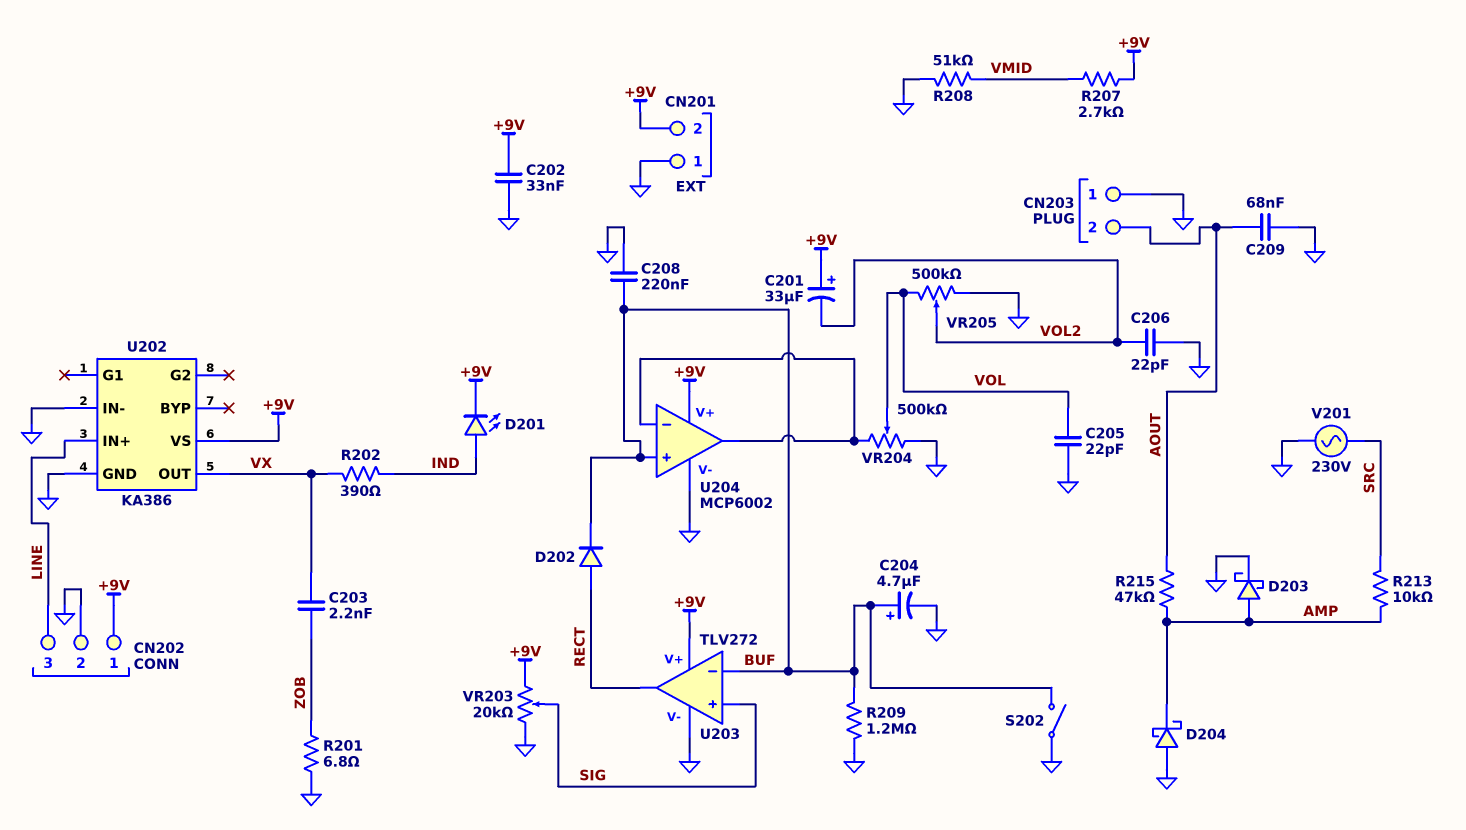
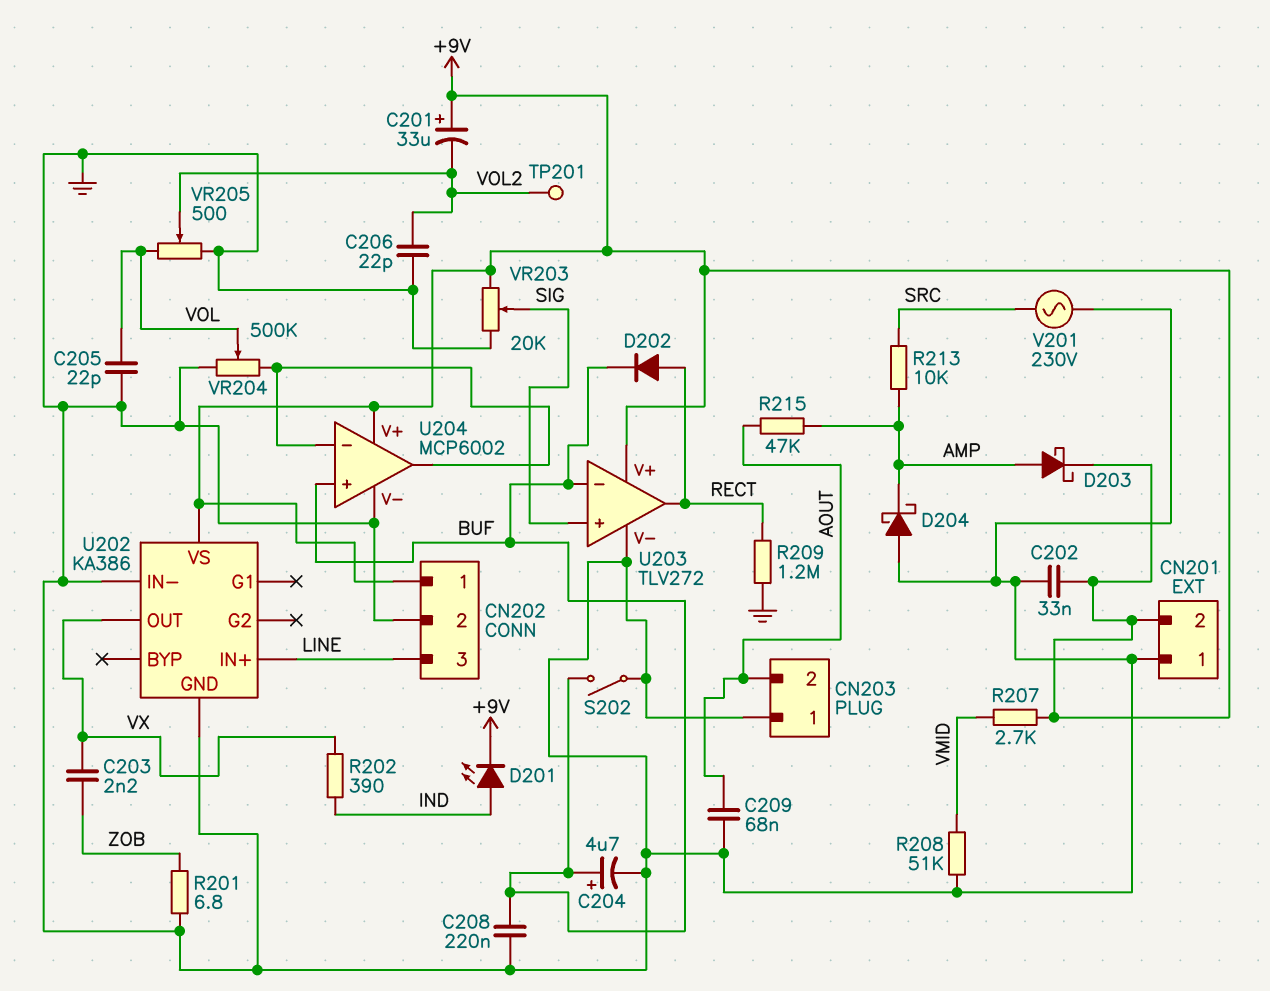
D203: schottky (A AMP, K GND) -> schottky (A AMP, K +9V)
R209: 1.2M (BUF, GND) -> 1.2M (GND, RECT)
TP201: none -> test point (VOL2)
VR205: 500k (GND, VOL, wiper VOL2) -> 500 (GND, VOL, wiper VOL2)

